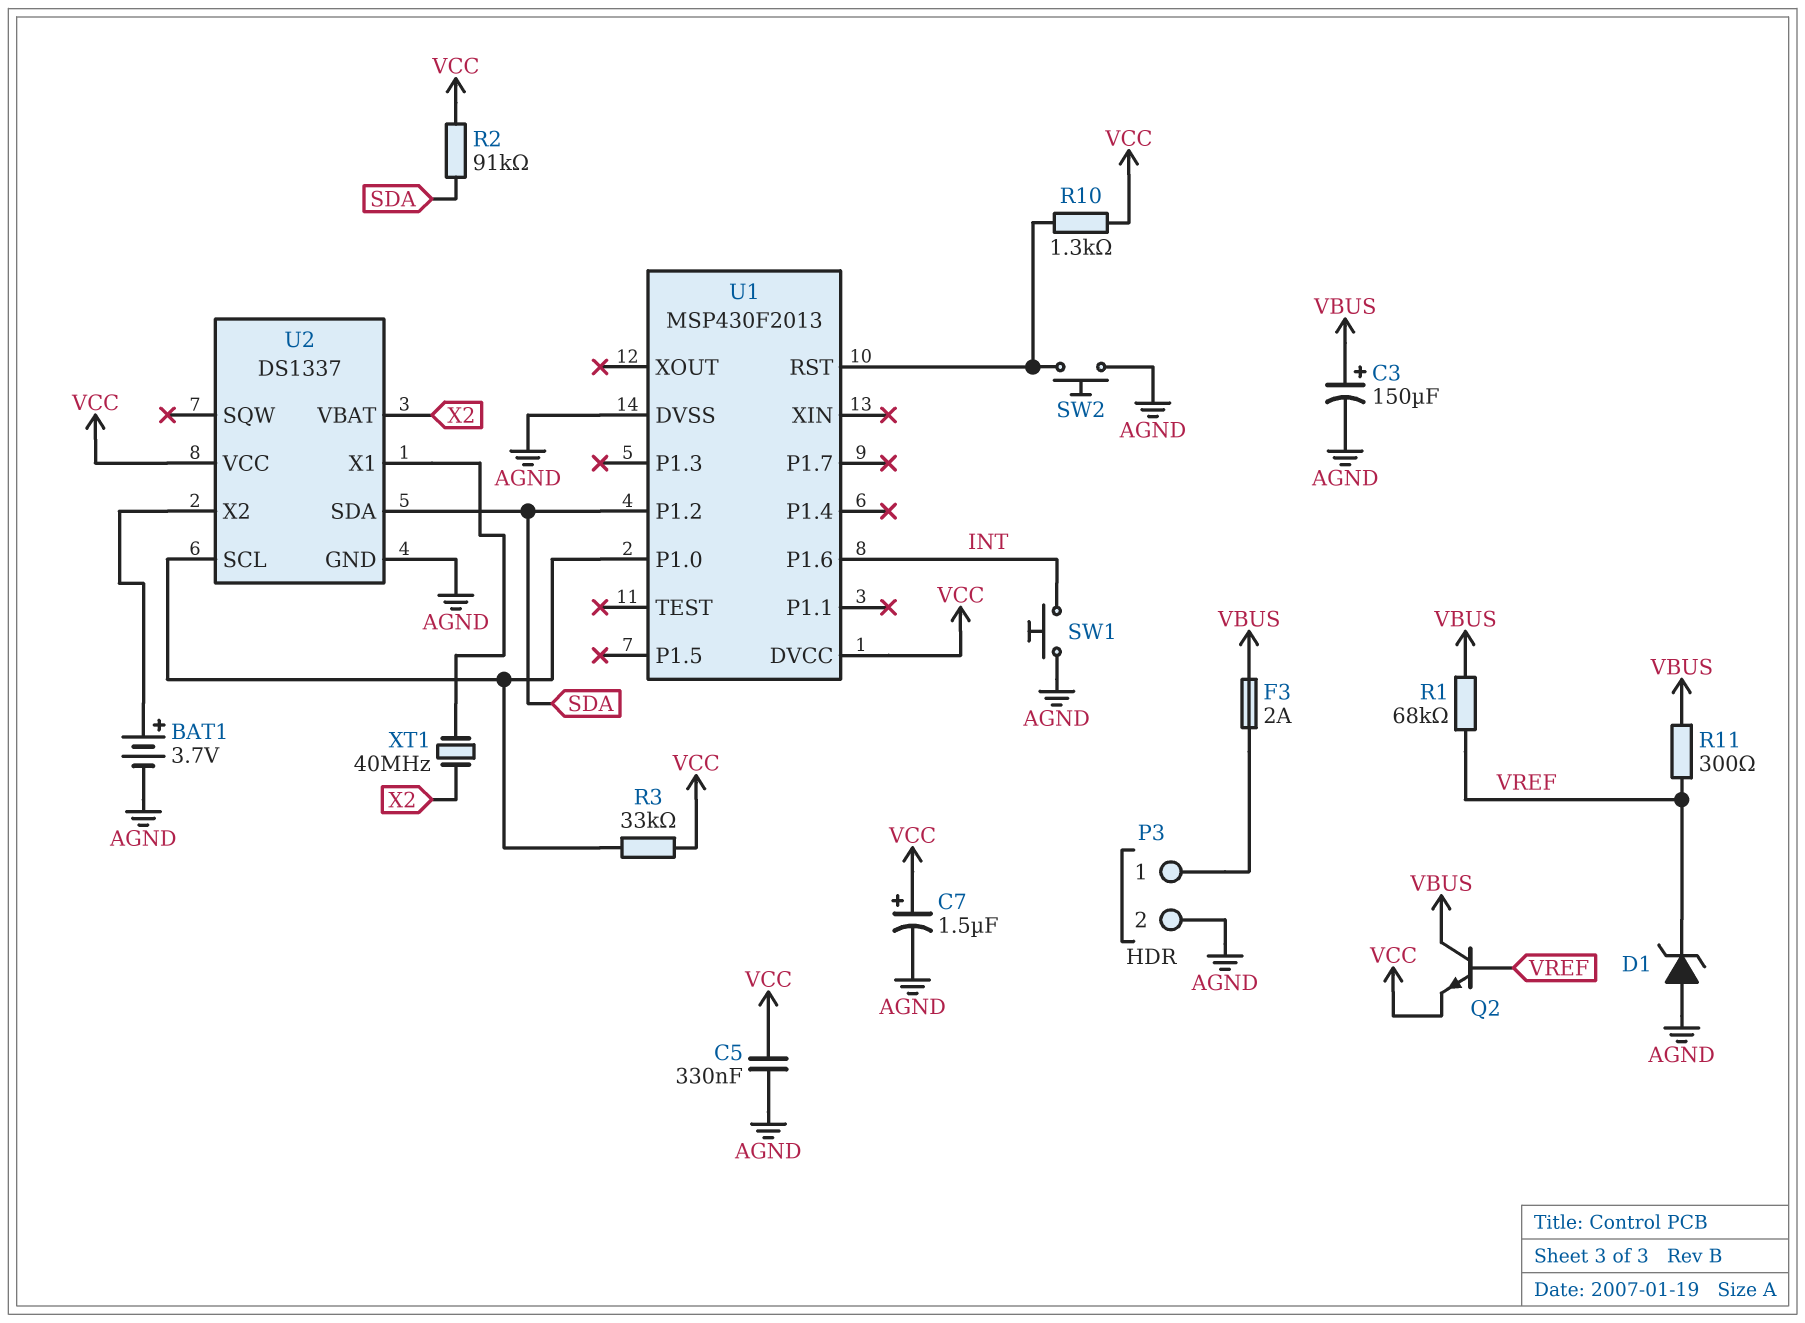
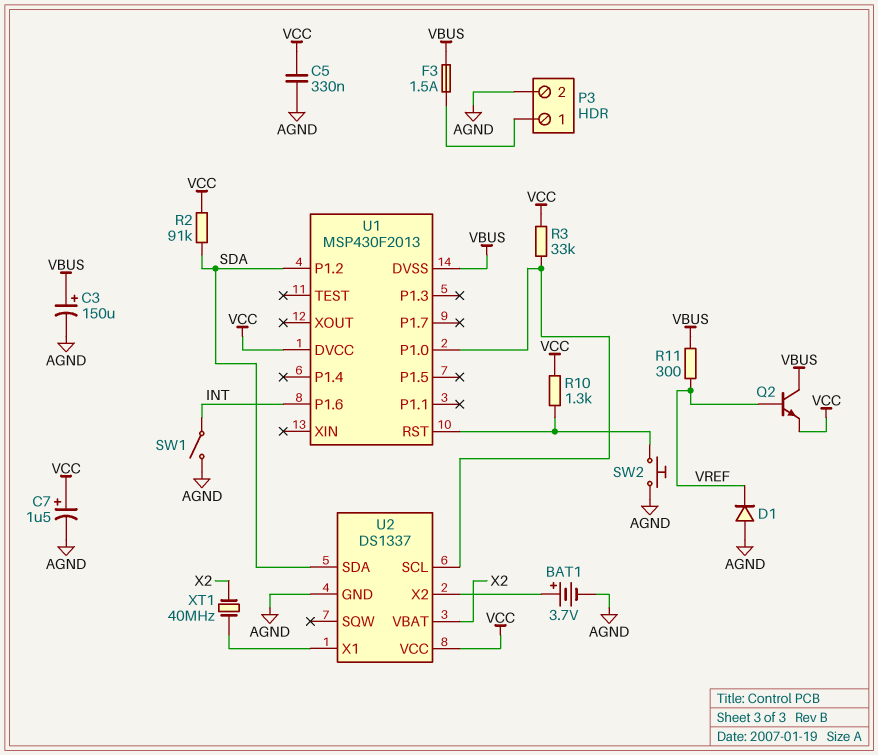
D1: zener (A AGND, K VREF) -> diode (A AGND, K VREF)
F3: 2A (P3/1, VBUS) -> 1.5A (P3/1, VBUS)
R1: 68k (VBUS, VREF) -> none
SW1: button (AGND, INT) -> switch (AGND, INT)
U1 pin DVSS: AGND -> VBUS

